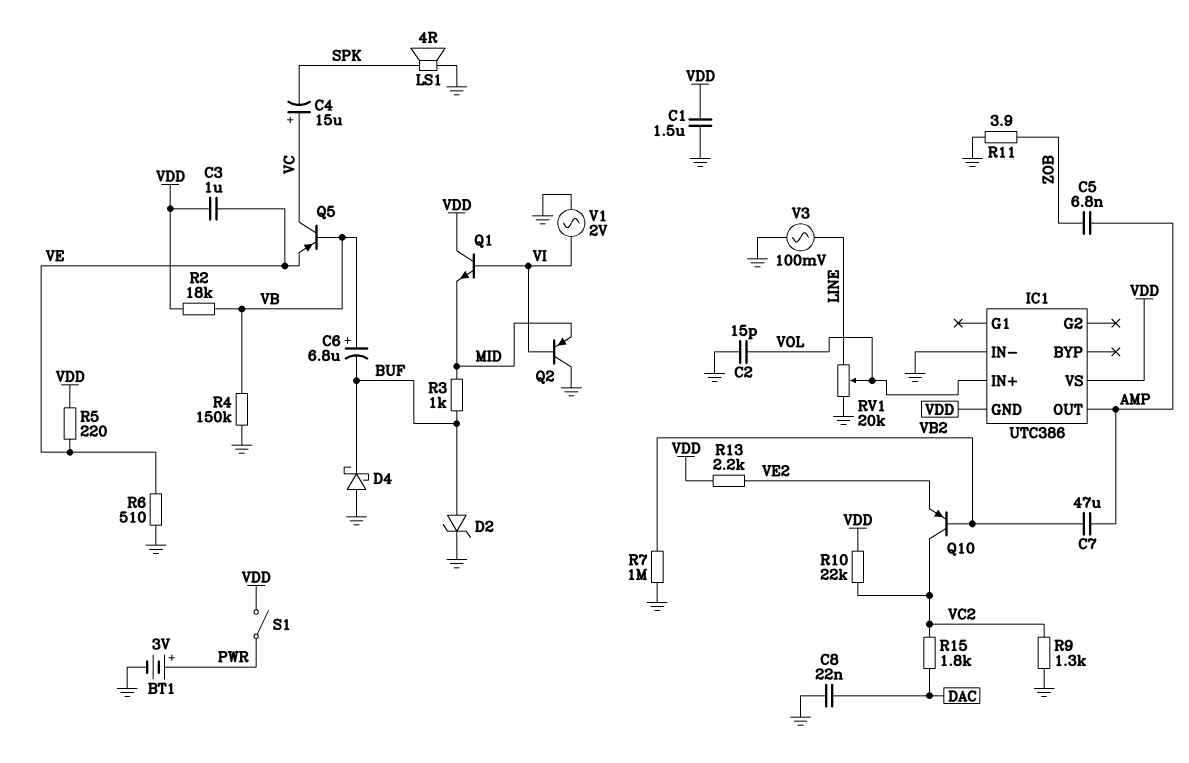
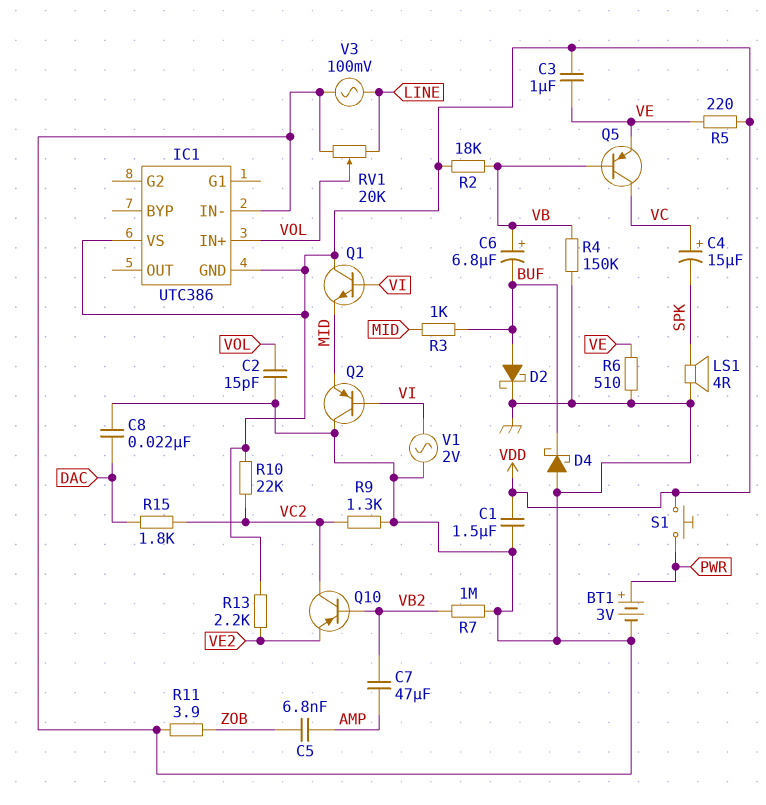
D2: zener (A BUF, K GND) -> schottky (A BUF, K GND)
IC1 pin OUT: AMP -> none
S1: switch (PWR, VDD) -> button (PWR, VDD)

